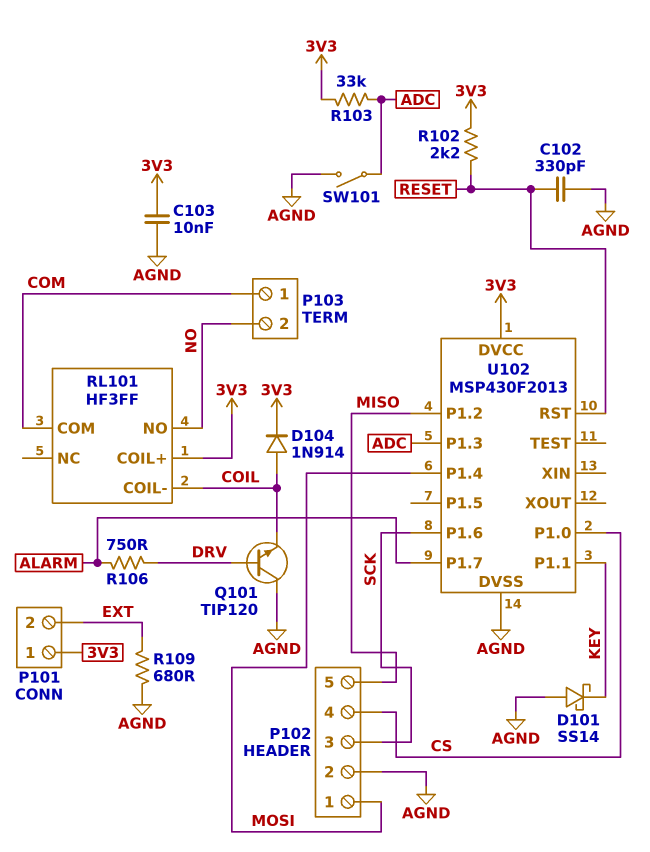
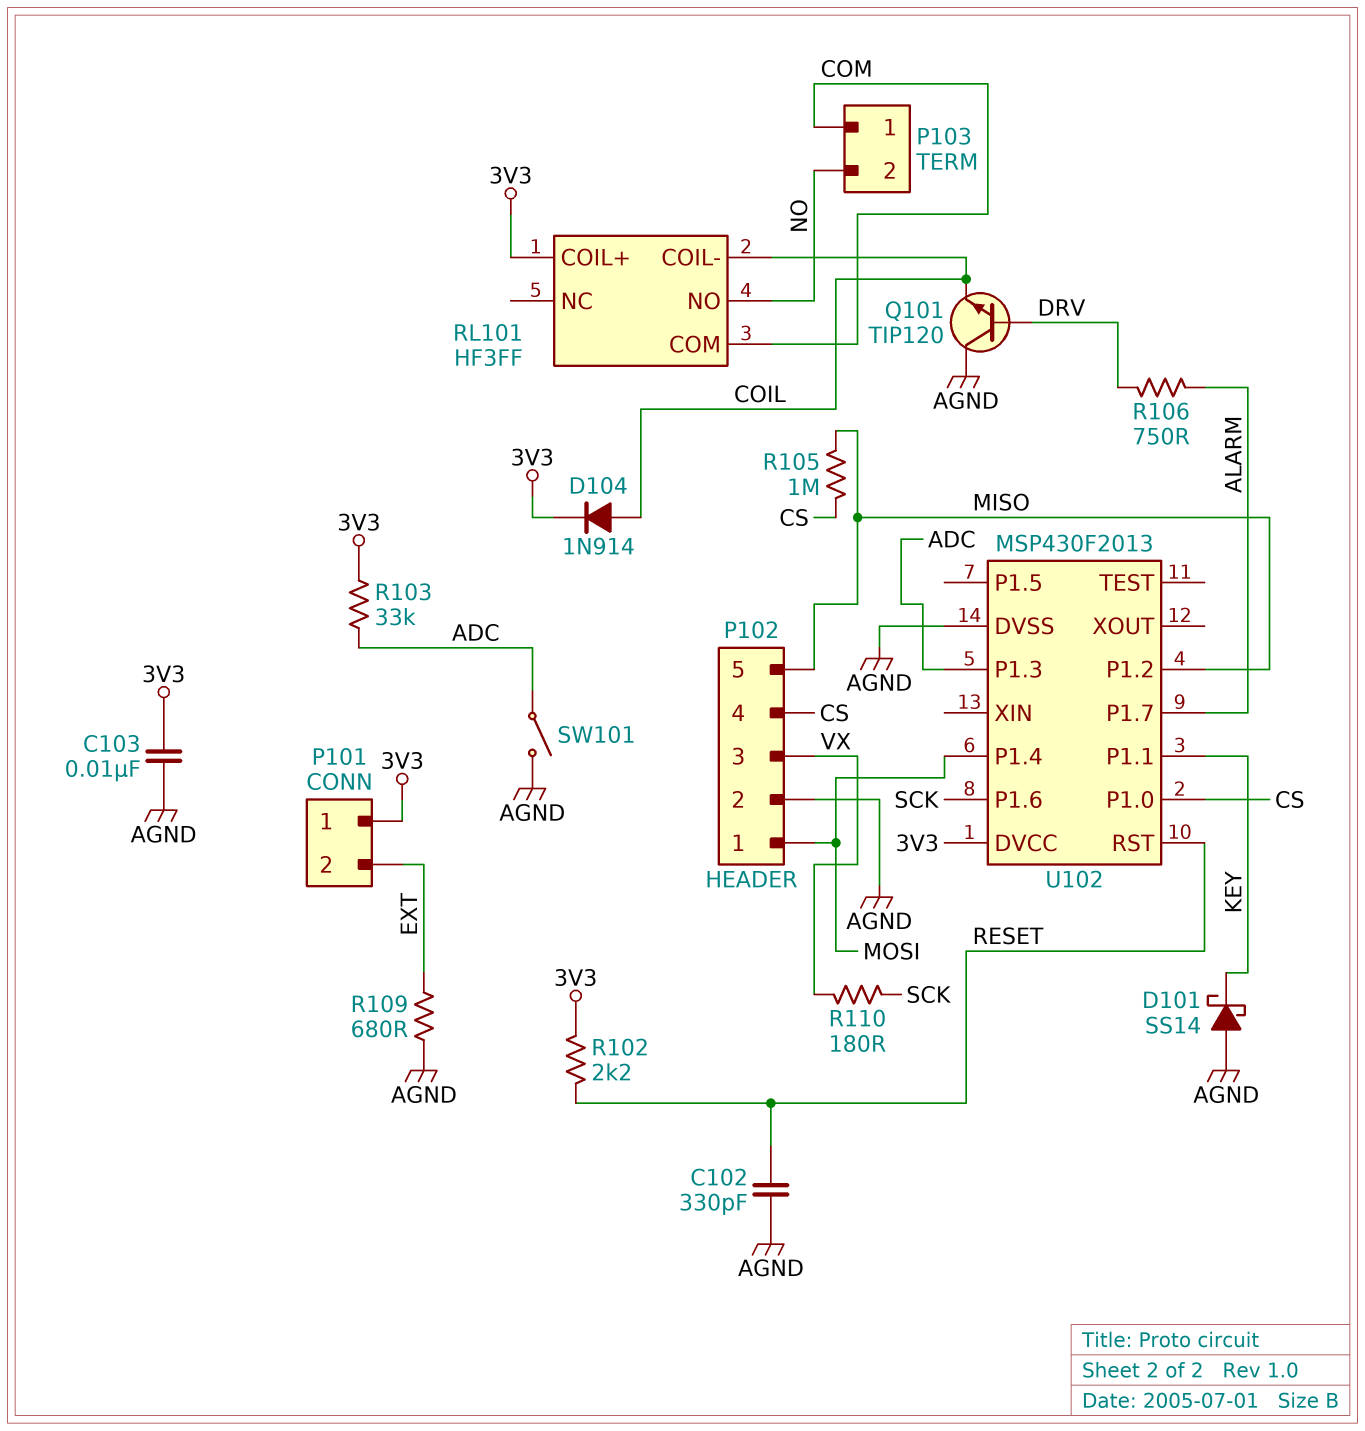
P102 pin 3: SCK -> VX
R105: none -> 1M (CS, MISO)
R110: none -> 180 (SCK, VX)

